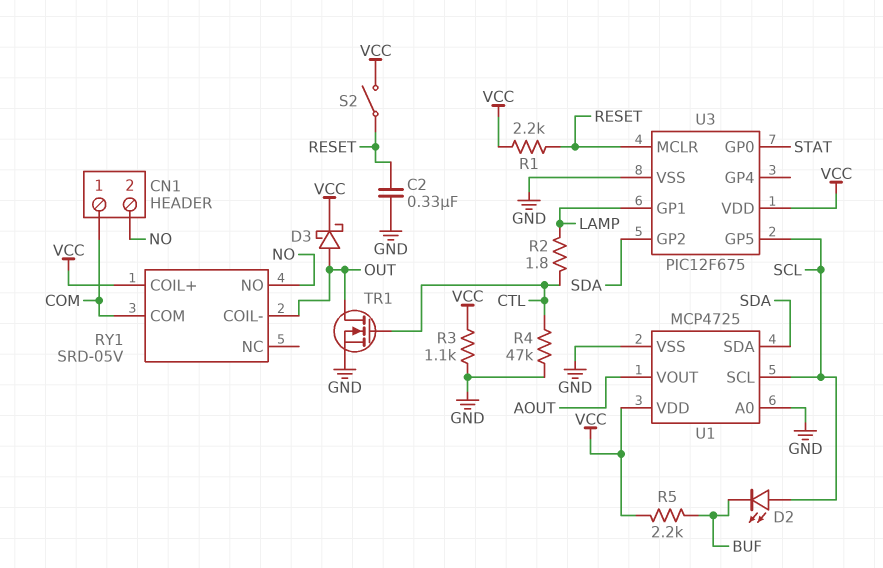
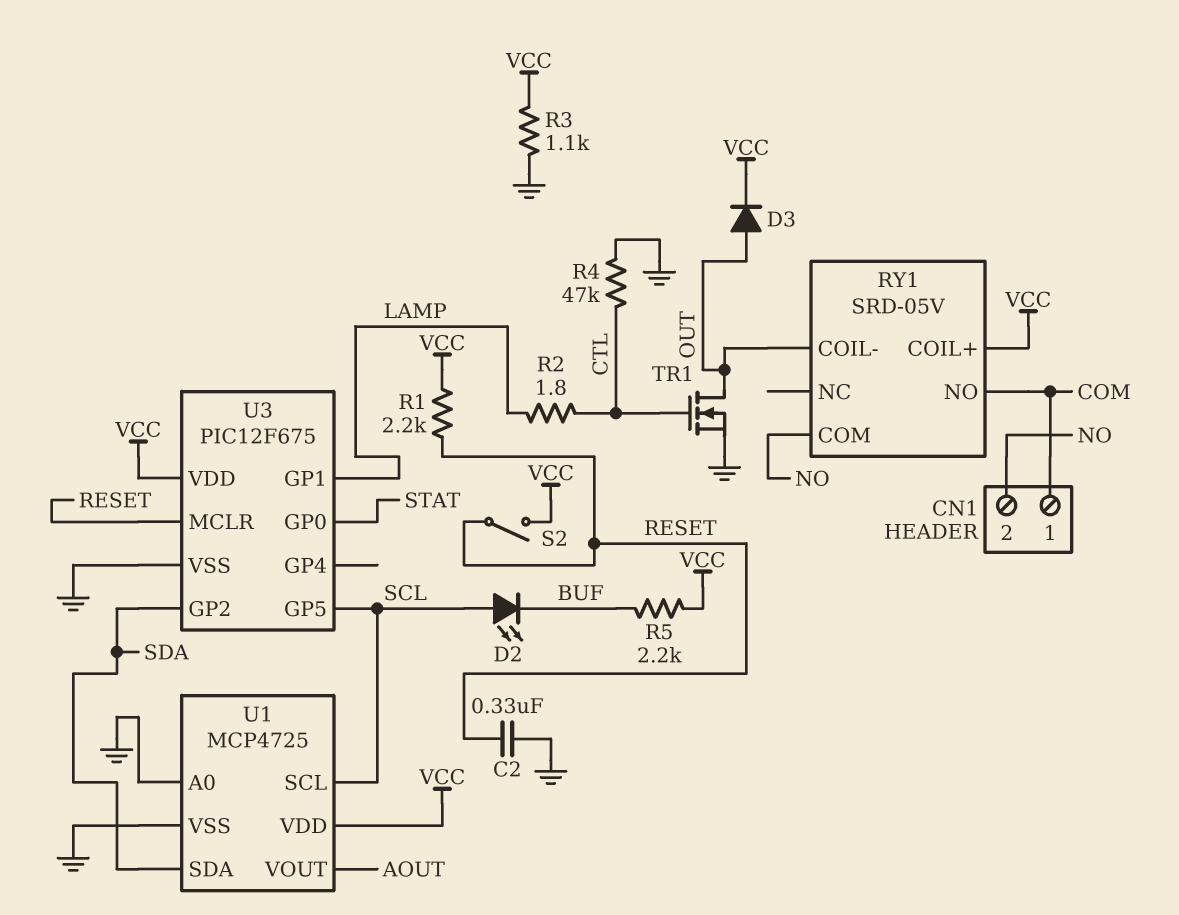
D3: schottky (A OUT, K VCC) -> diode (A OUT, K VCC)
RY1 pin COM: COM -> NO
RY1 pin NO: NO -> COM

